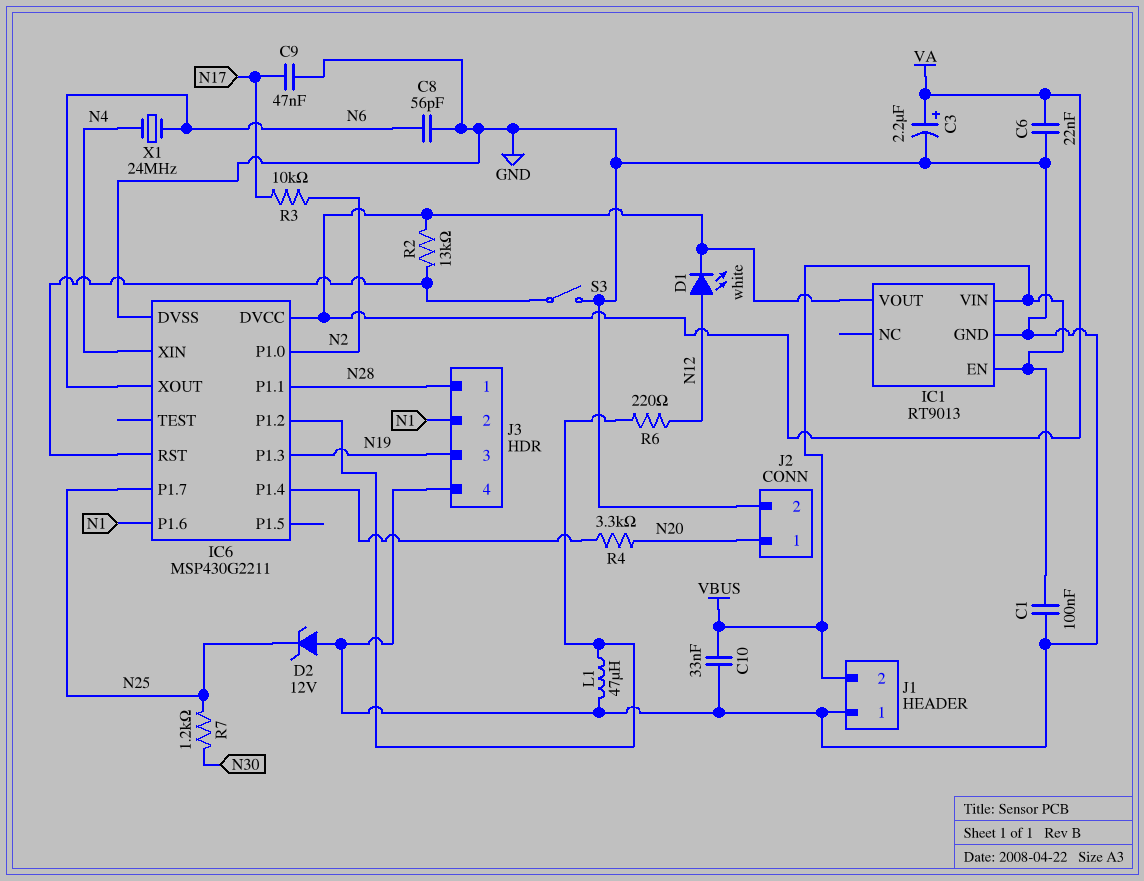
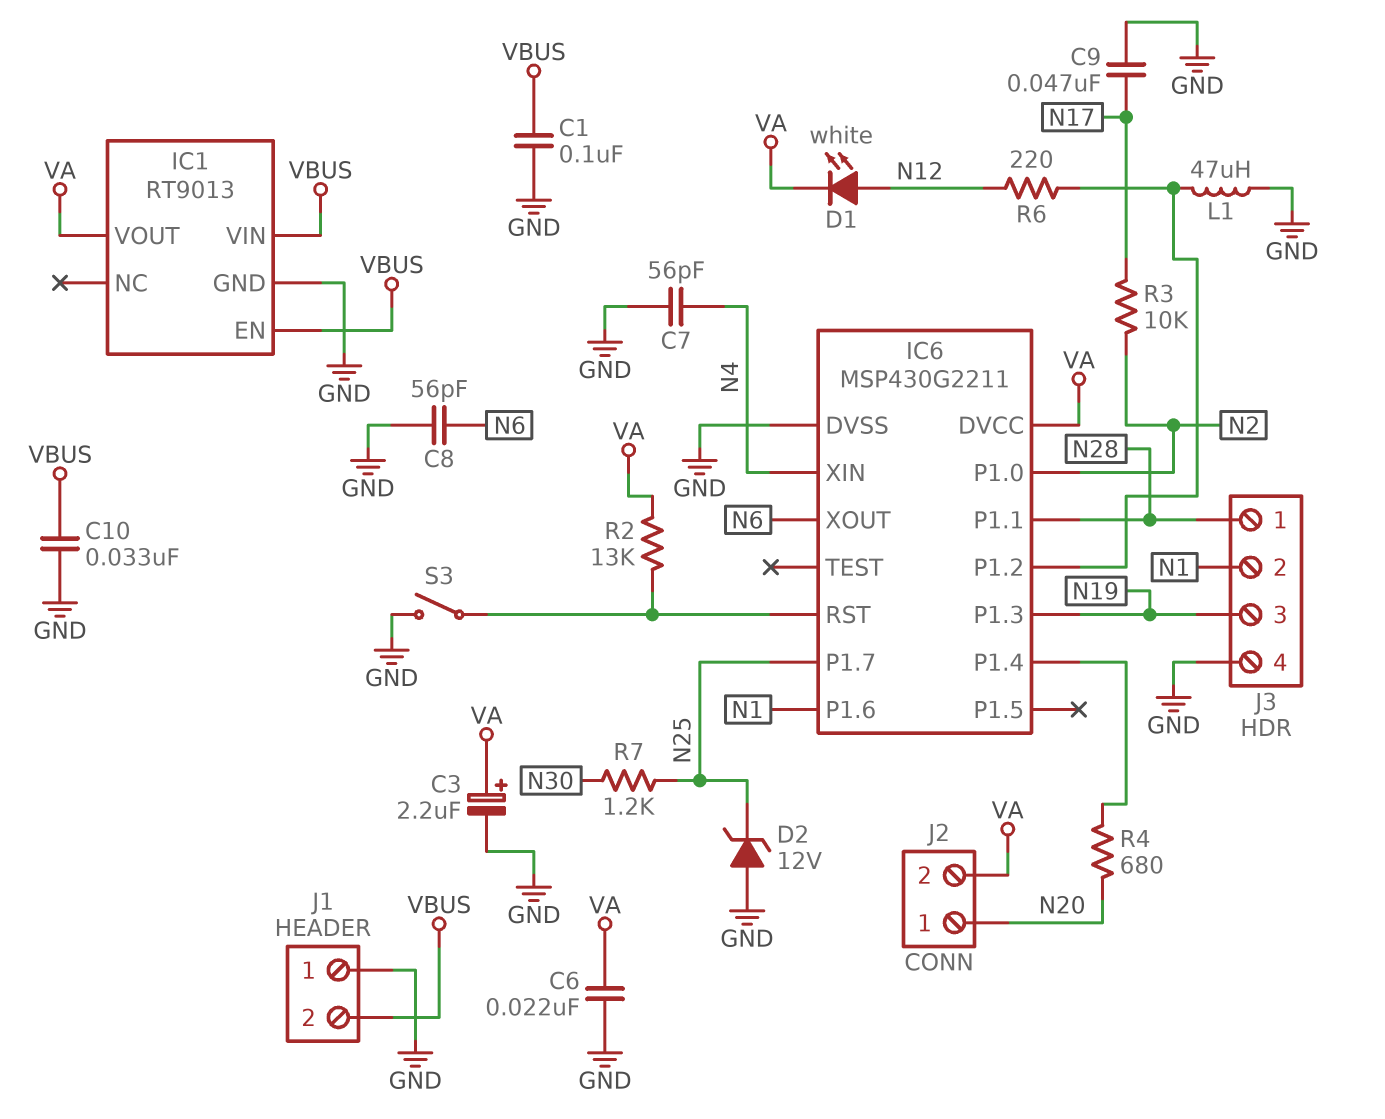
C7: none -> 56pF (GND, N4)
J2 pin 2: GND -> VA
R4: 3.3k (IC6/P1.4, N20) -> 680 (IC6/P1.4, N20)
X1: 24MHz (N4, N6) -> none

